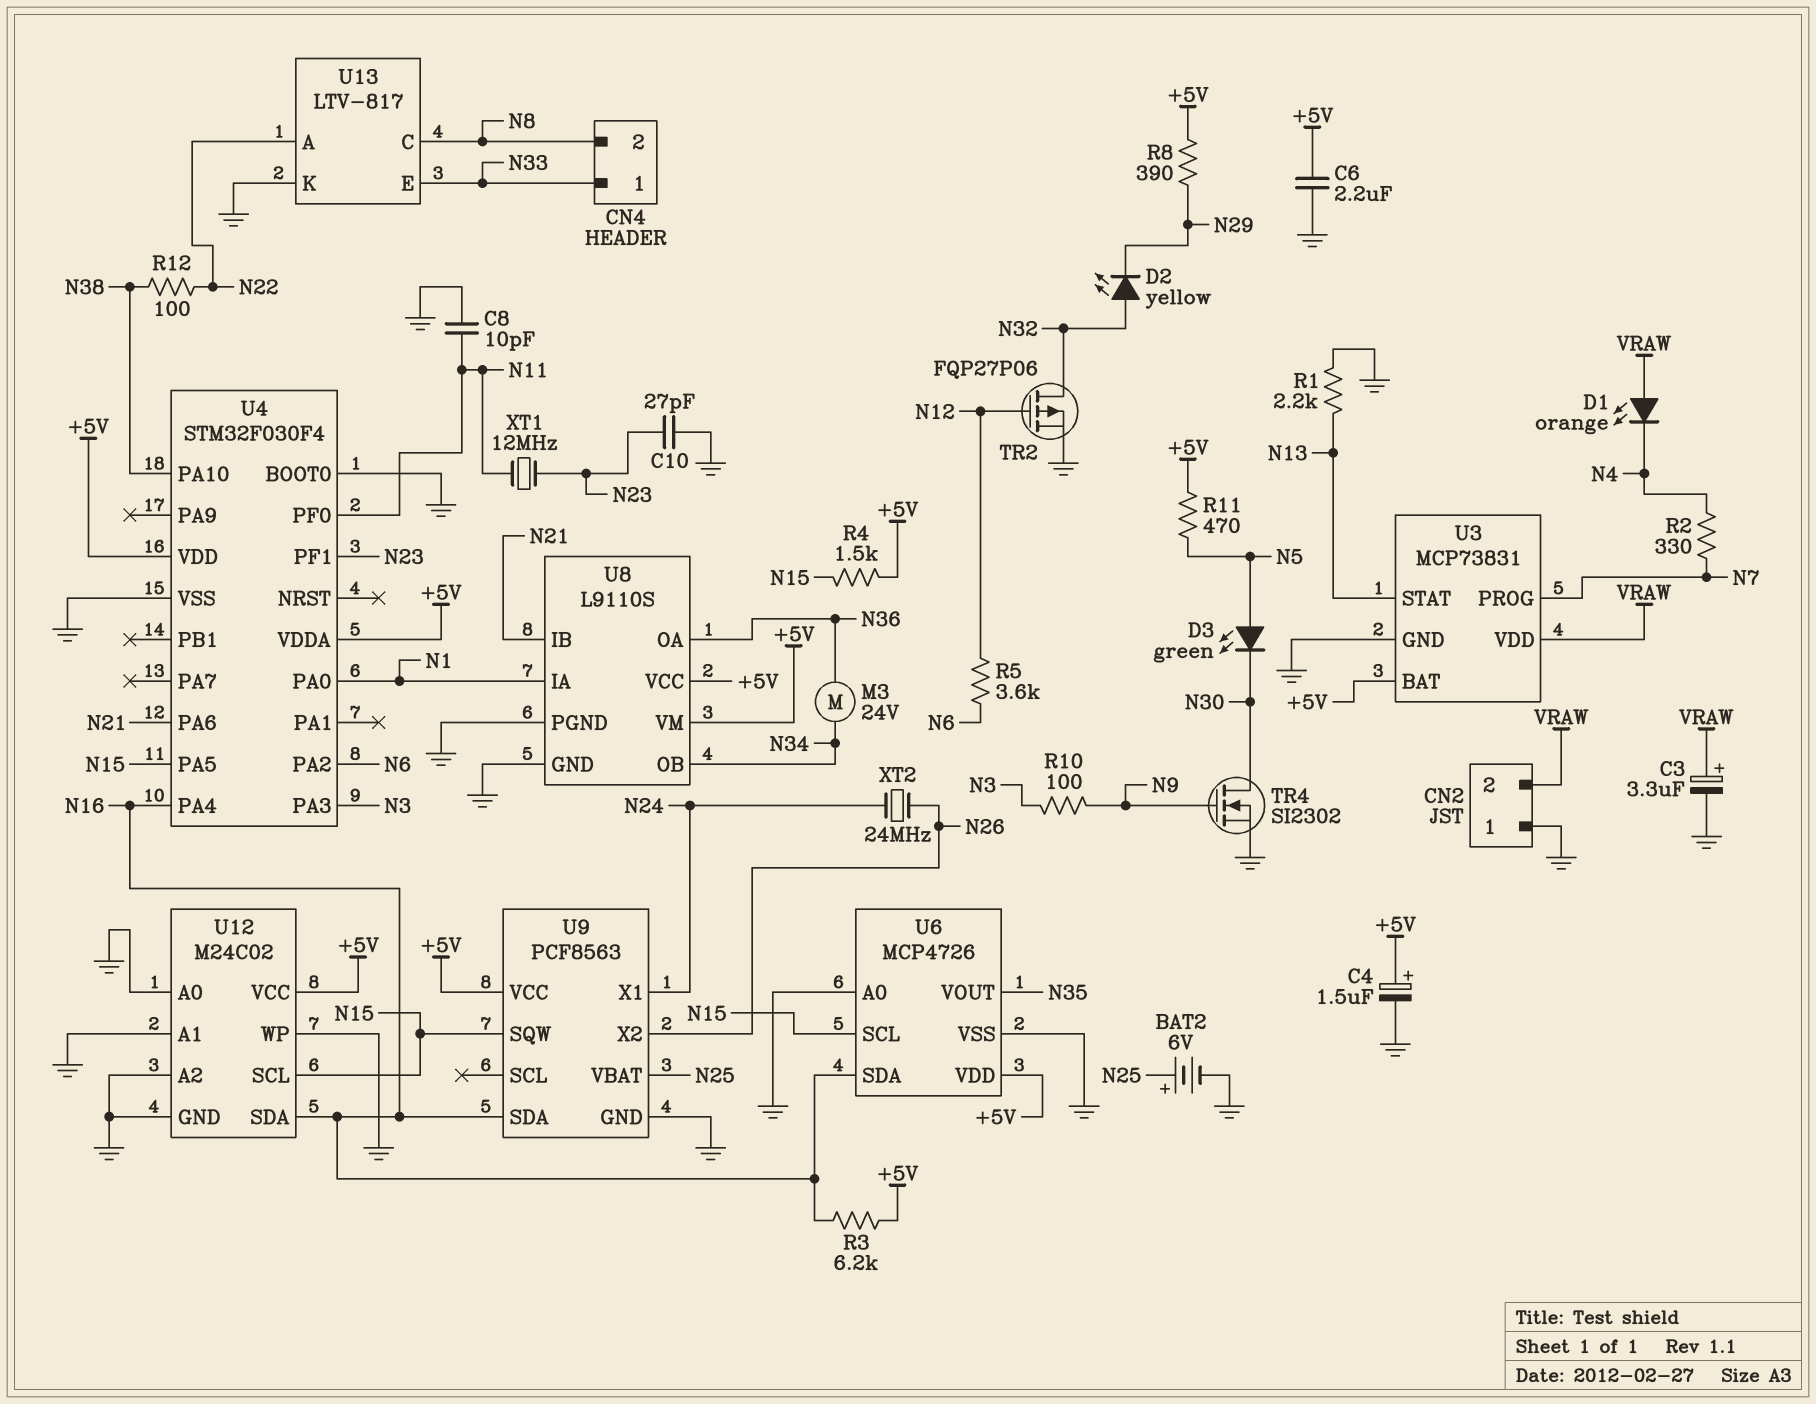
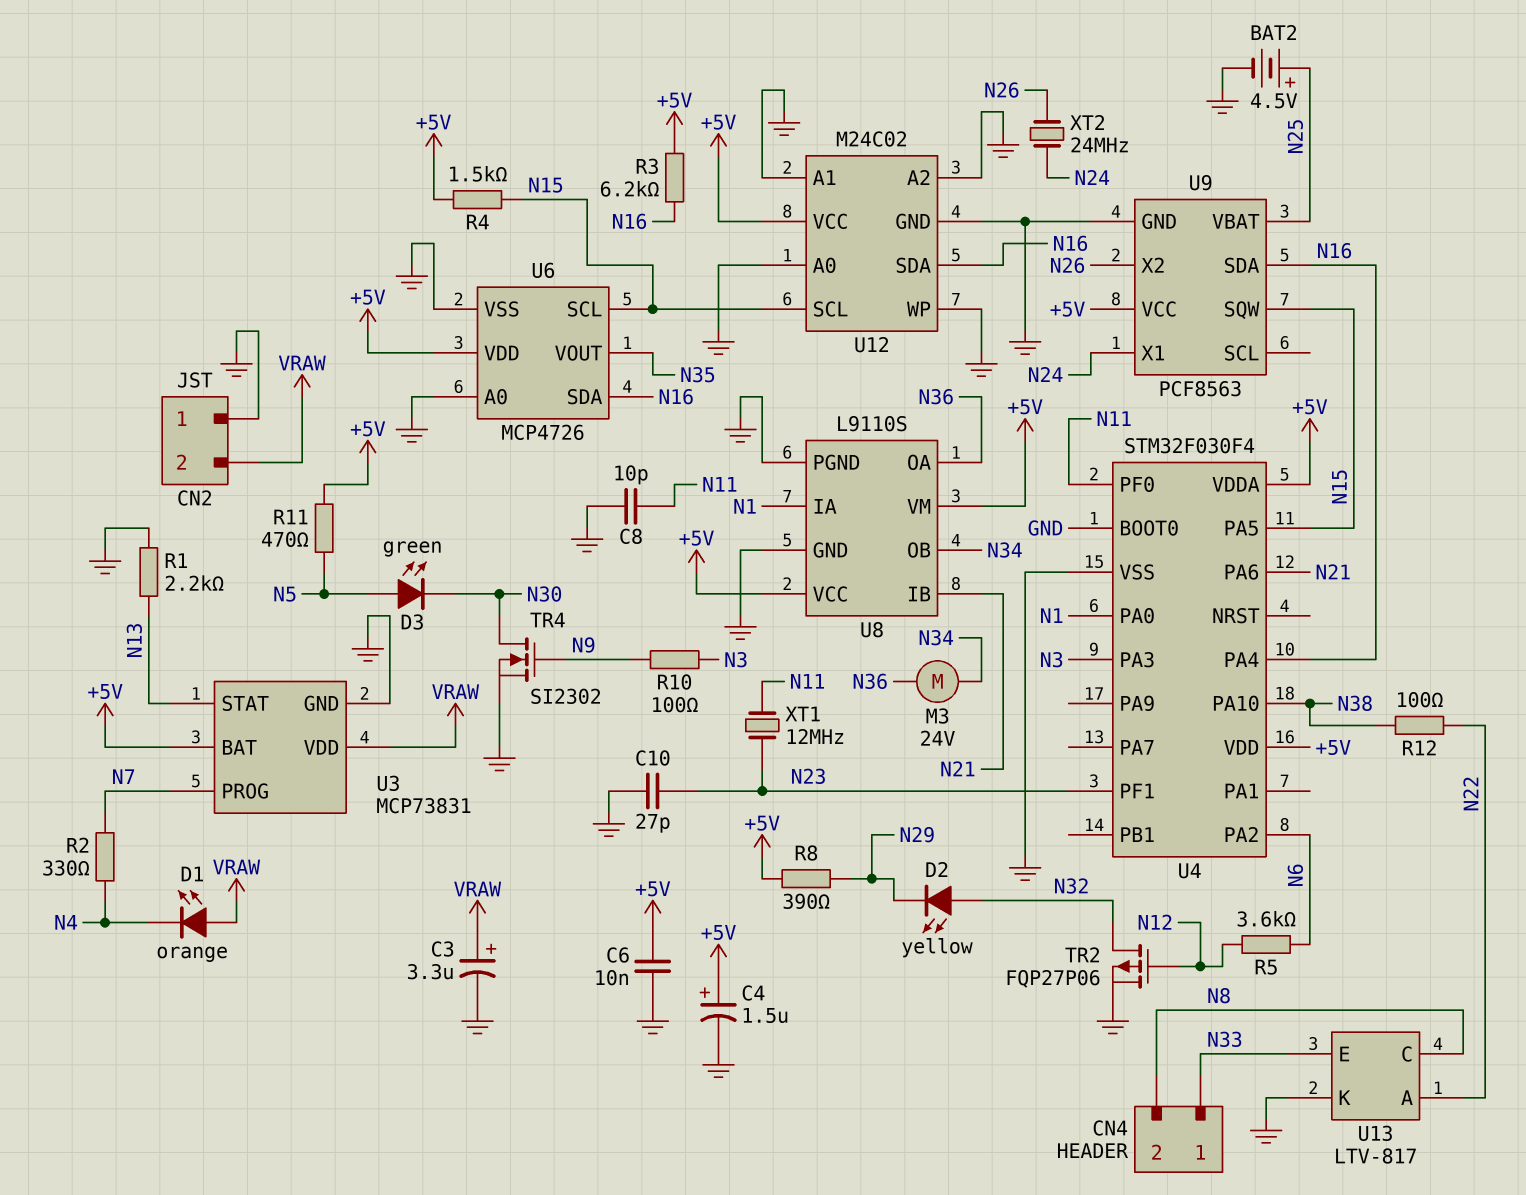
BAT2: 6V (plus N25, minus GND) -> 4.5V (plus N25, minus GND)
C6: 2.2uF (+5V, GND) -> 10nF (+5V, GND)

